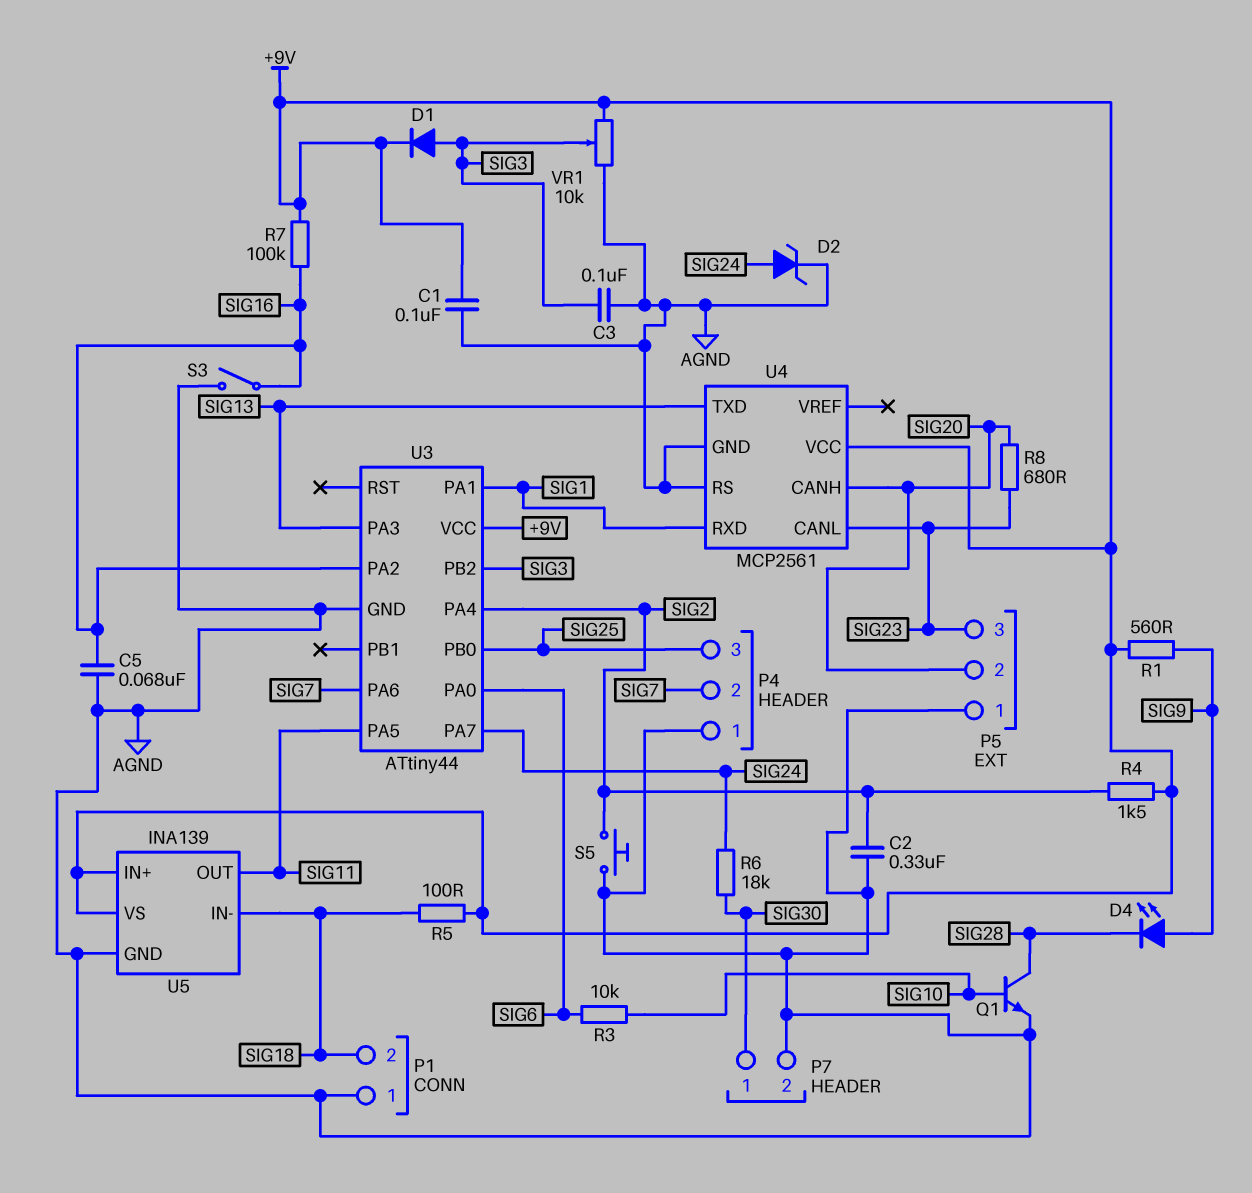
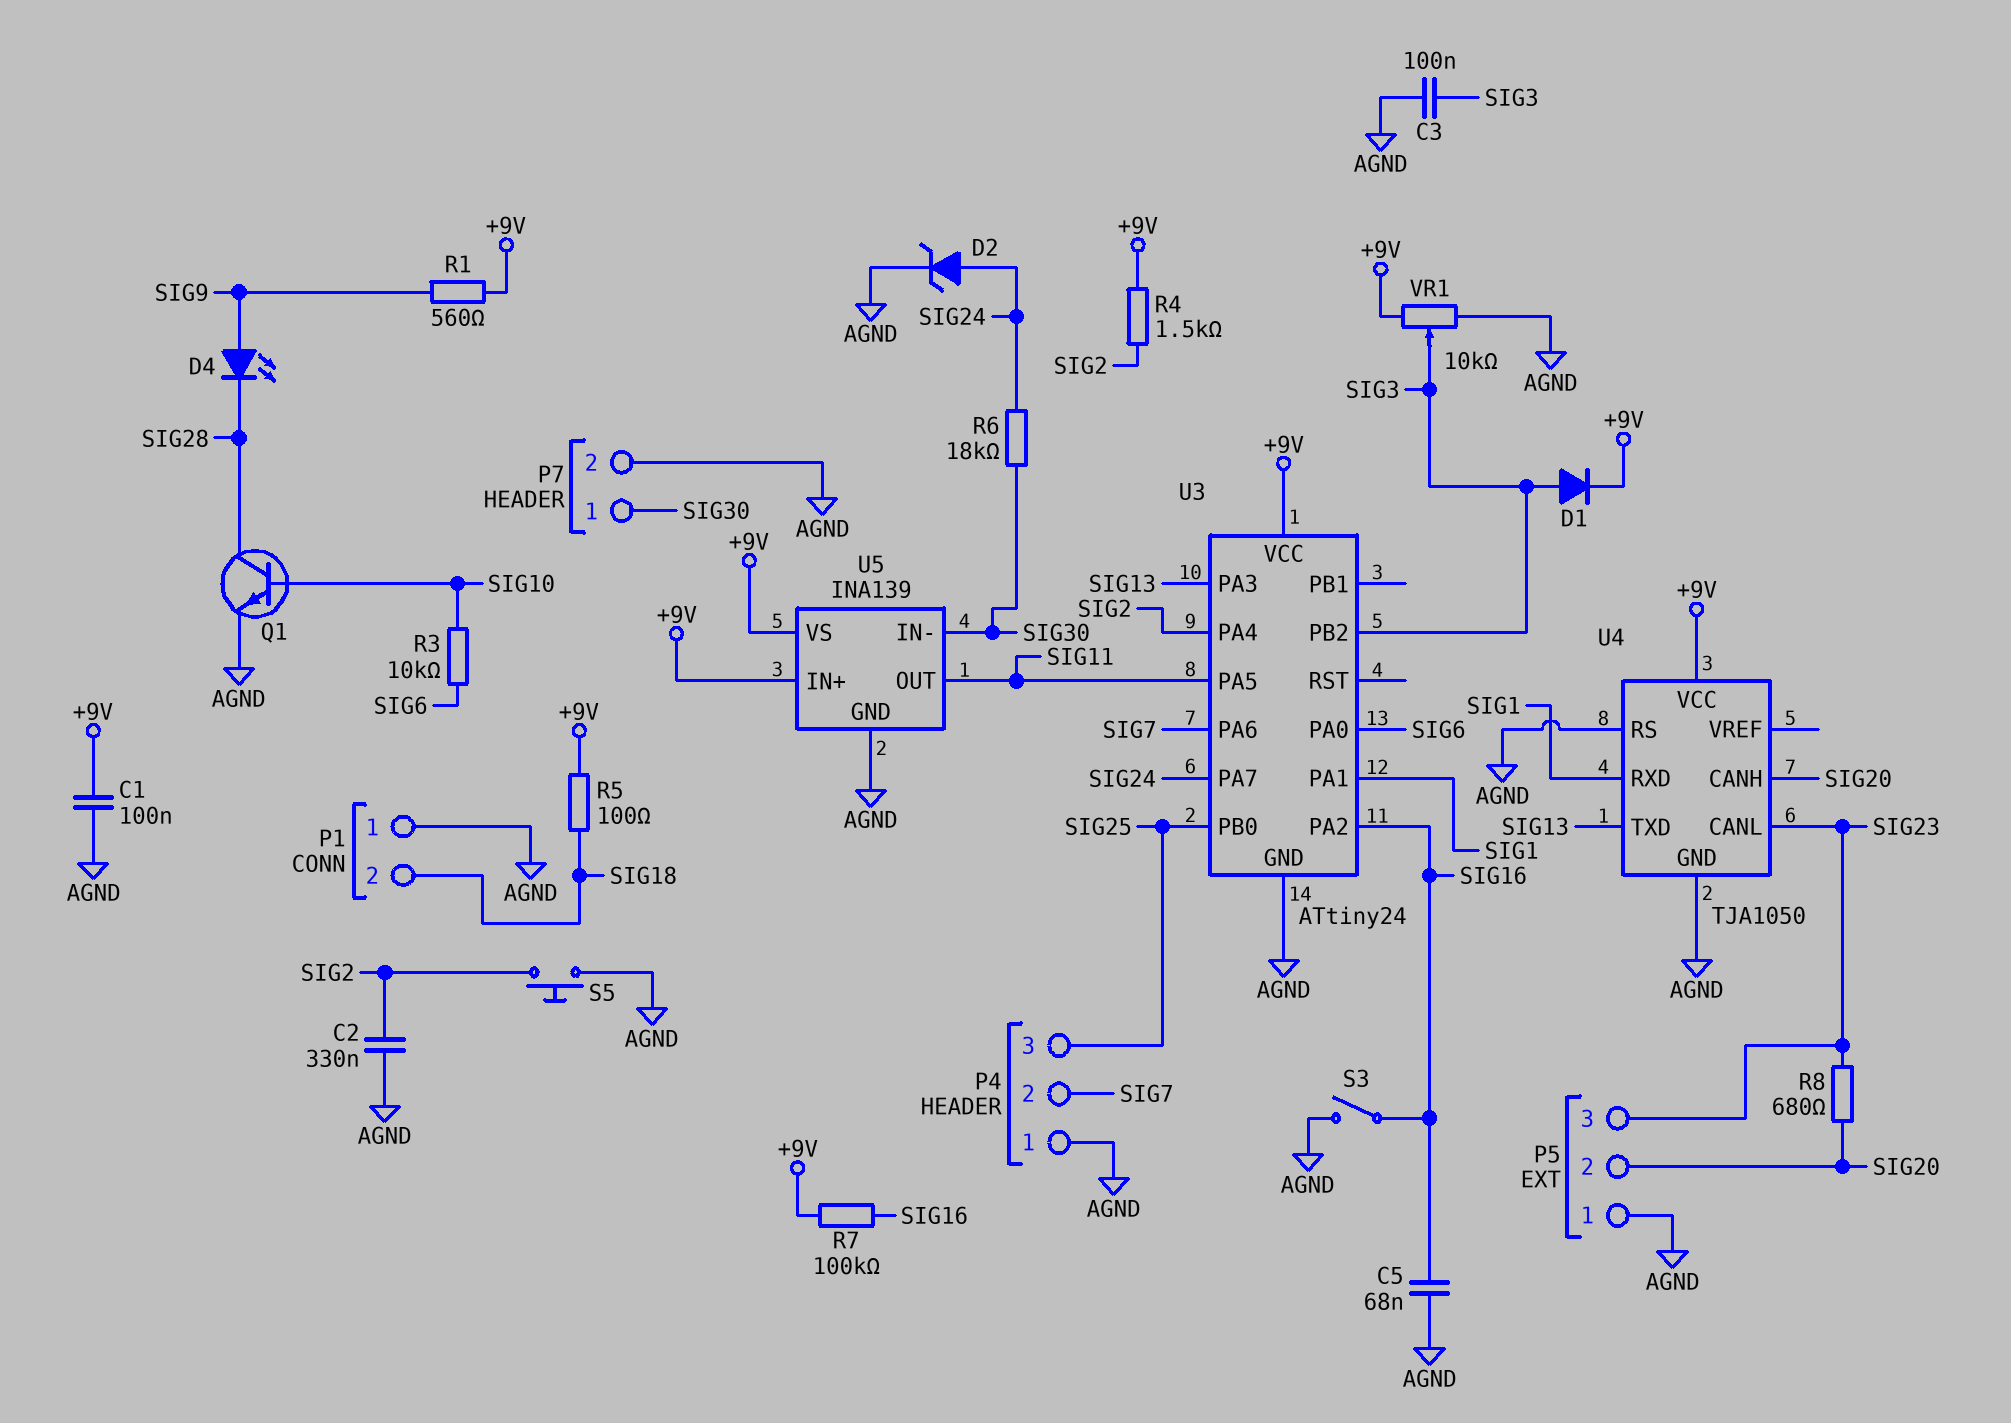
U3: ATtiny44 -> ATtiny24
U4: MCP2561 -> TJA1050
U5 pin IN-: SIG18 -> SIG30

